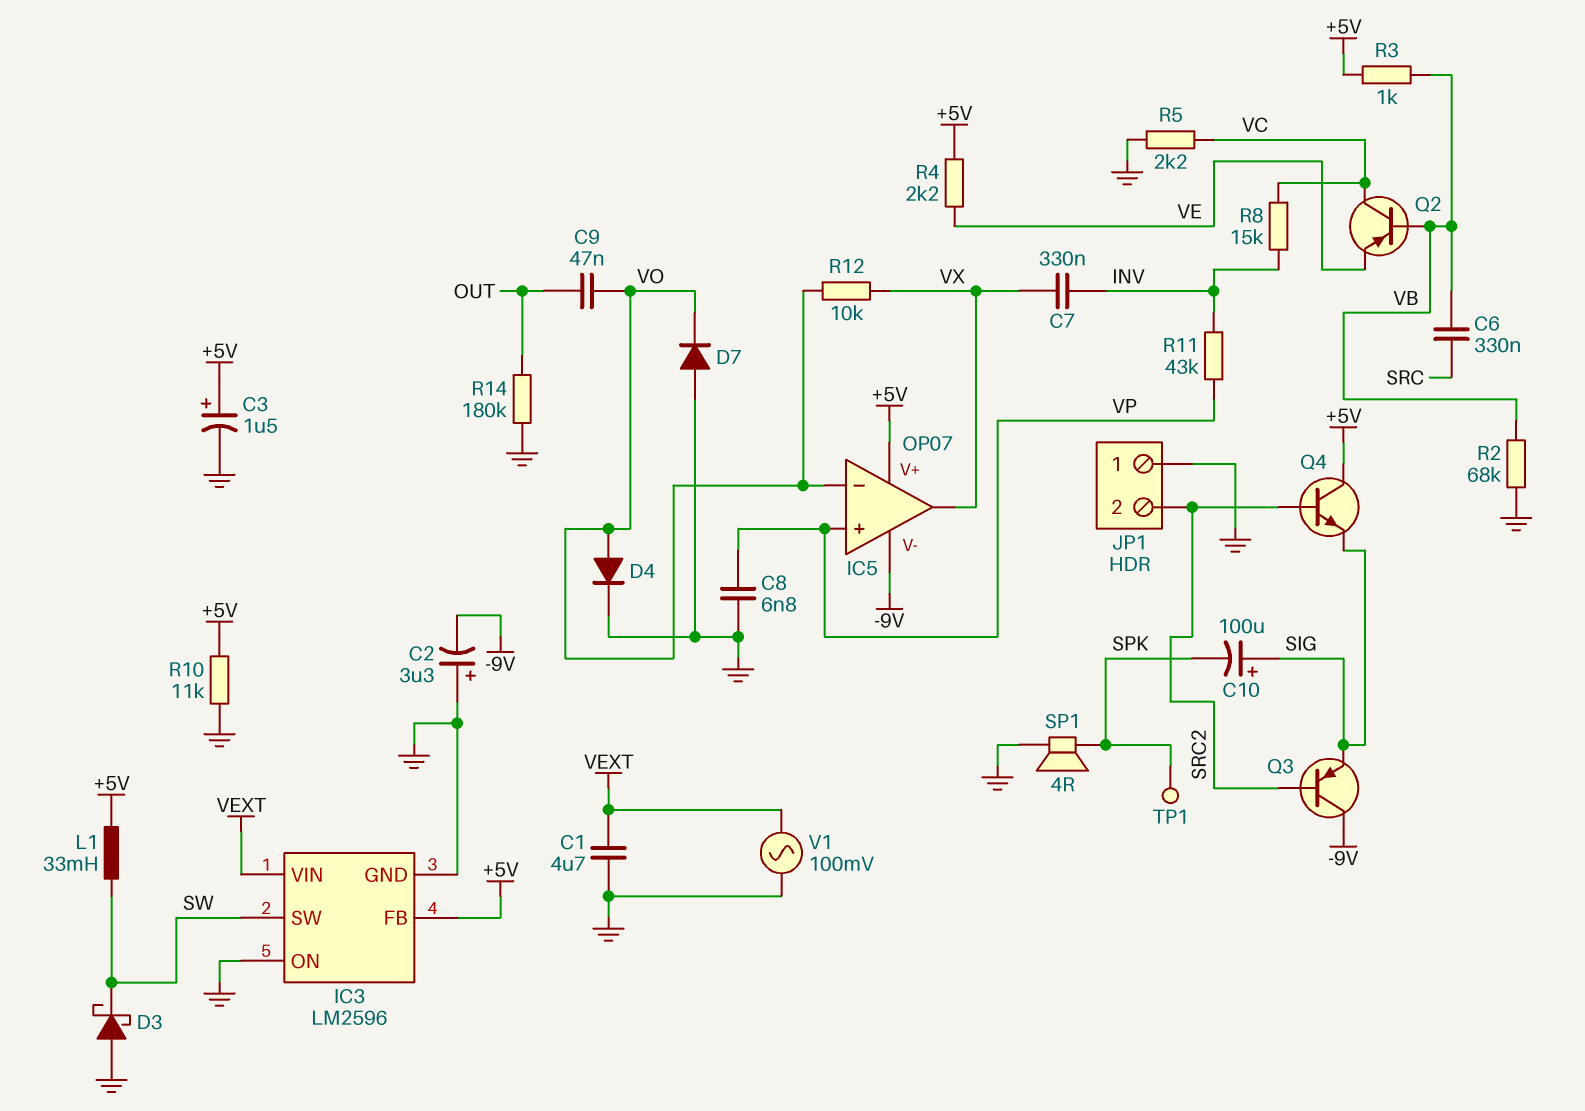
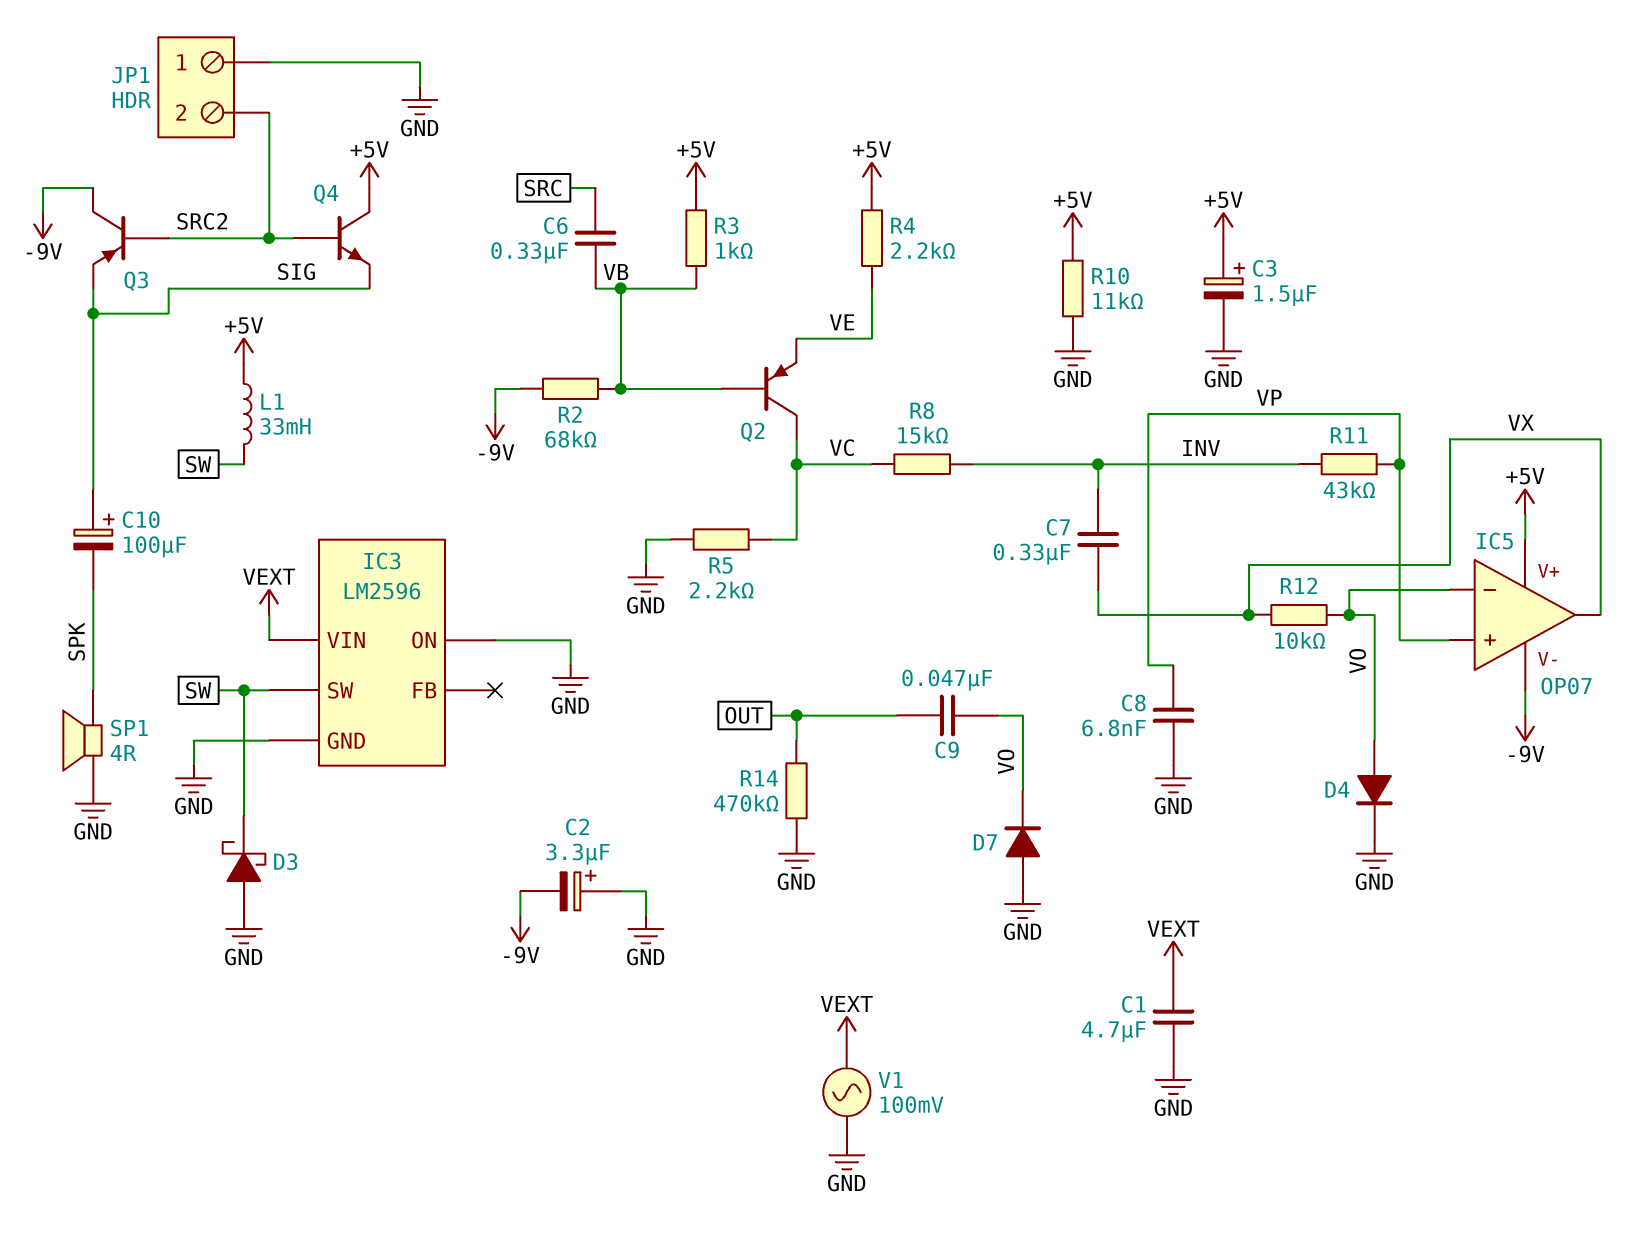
IC3 pin FB: +5V -> none
R2: 68k (GND, VB) -> 68k (-9V, VB)
R14: 180k (GND, OUT) -> 470k (GND, OUT)
TP1: test point (SPK) -> none

